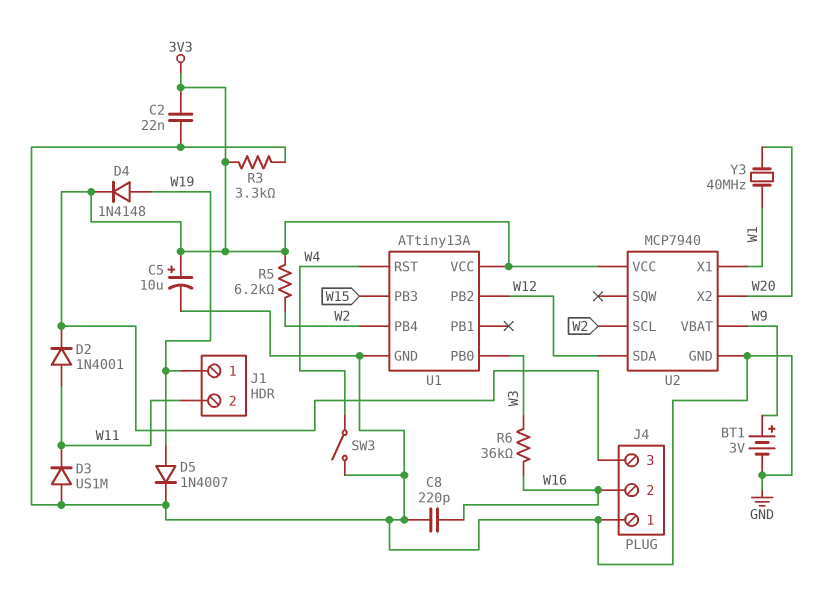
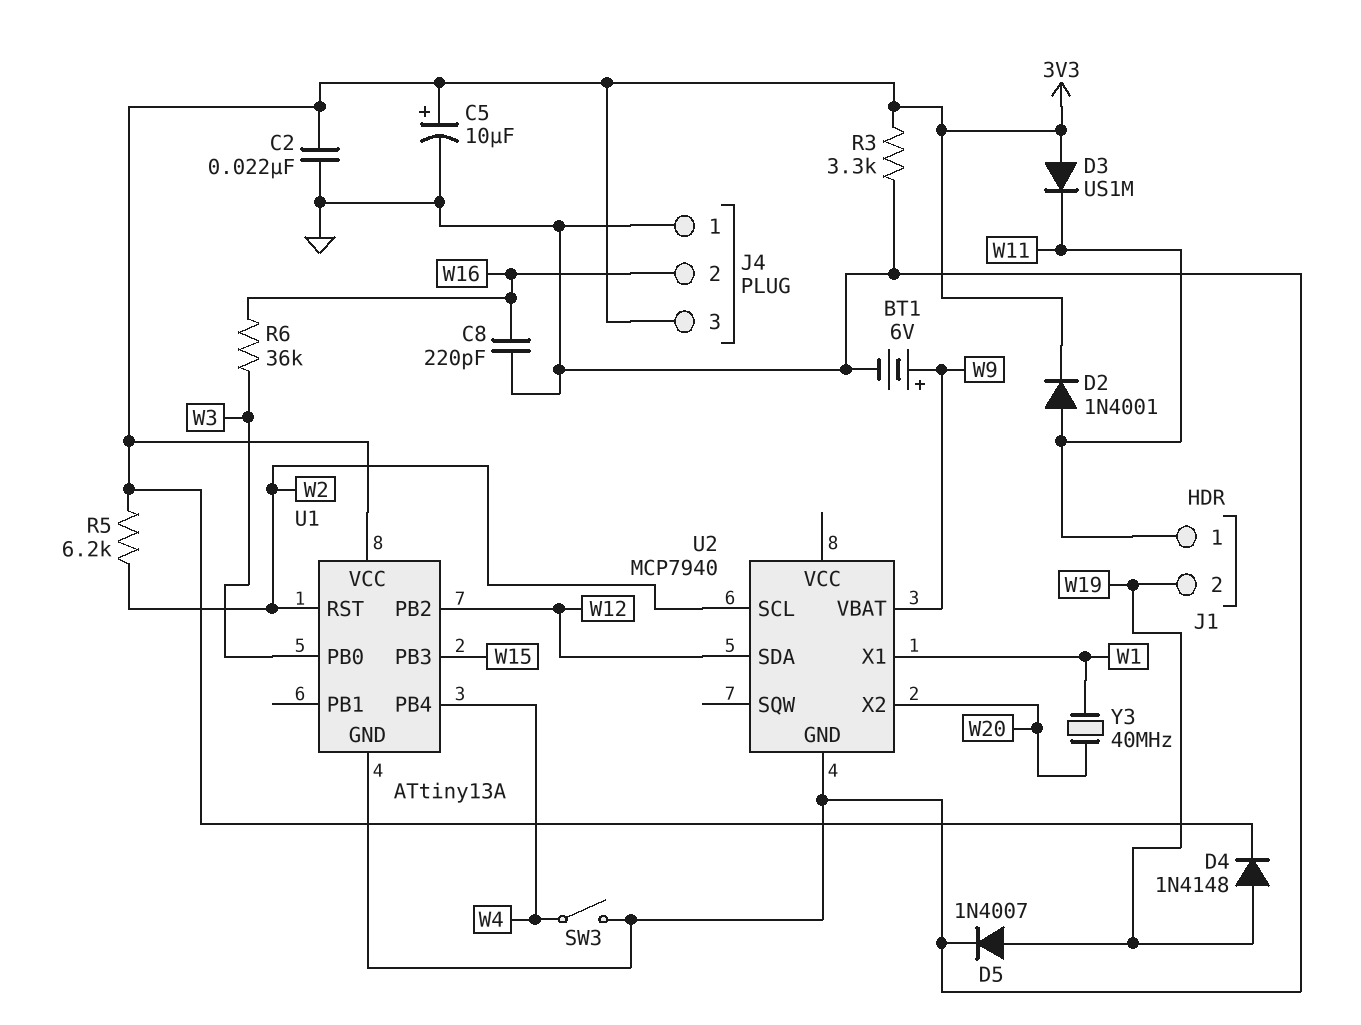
BT1: 3V (plus W9, minus GND) -> 6V (plus W9, minus GND)
D3: diode US1M (A GND, K W11) -> diode US1M (A 3V3, K W11)
J1 pin 1: W19 -> W11
J1 pin 2: W11 -> W19
U1 pin PB4: W2 -> W4
U1 pin RST: W4 -> W2
U2 pin VCC: 3V3 -> none

